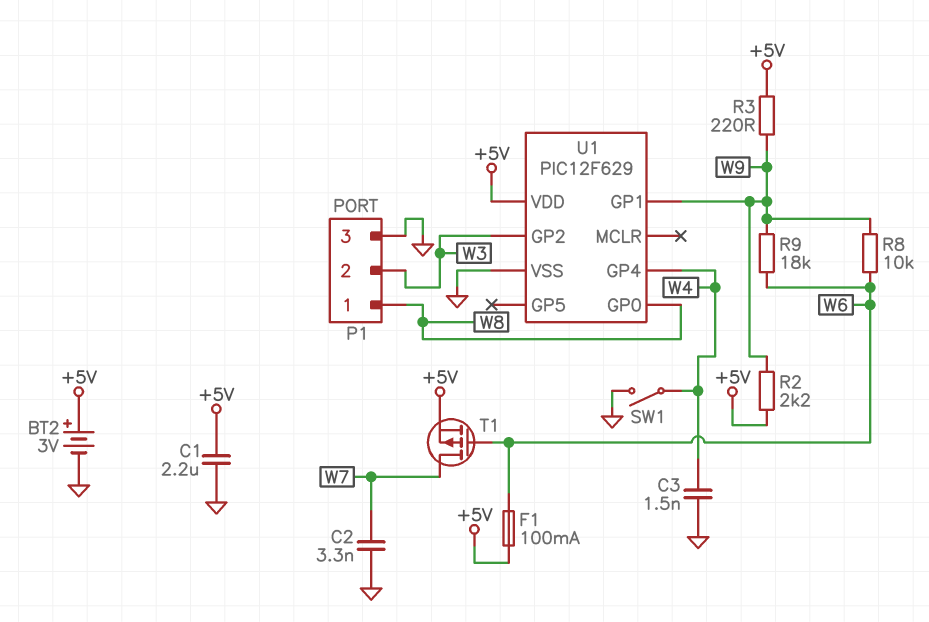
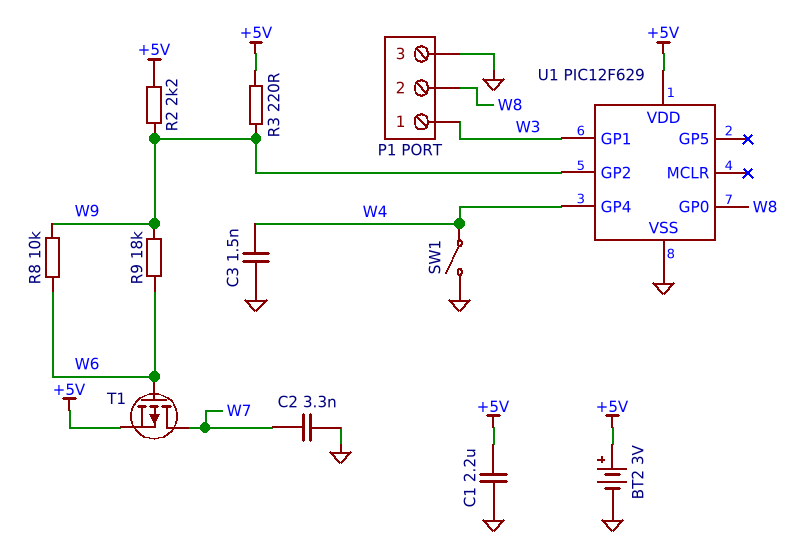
F1: 100mA (+5V, W6) -> none
P1 pin 1: W8 -> W3
P1 pin 2: W3 -> W8
U1 pin GP1: W9 -> W3
U1 pin GP2: W3 -> W9

